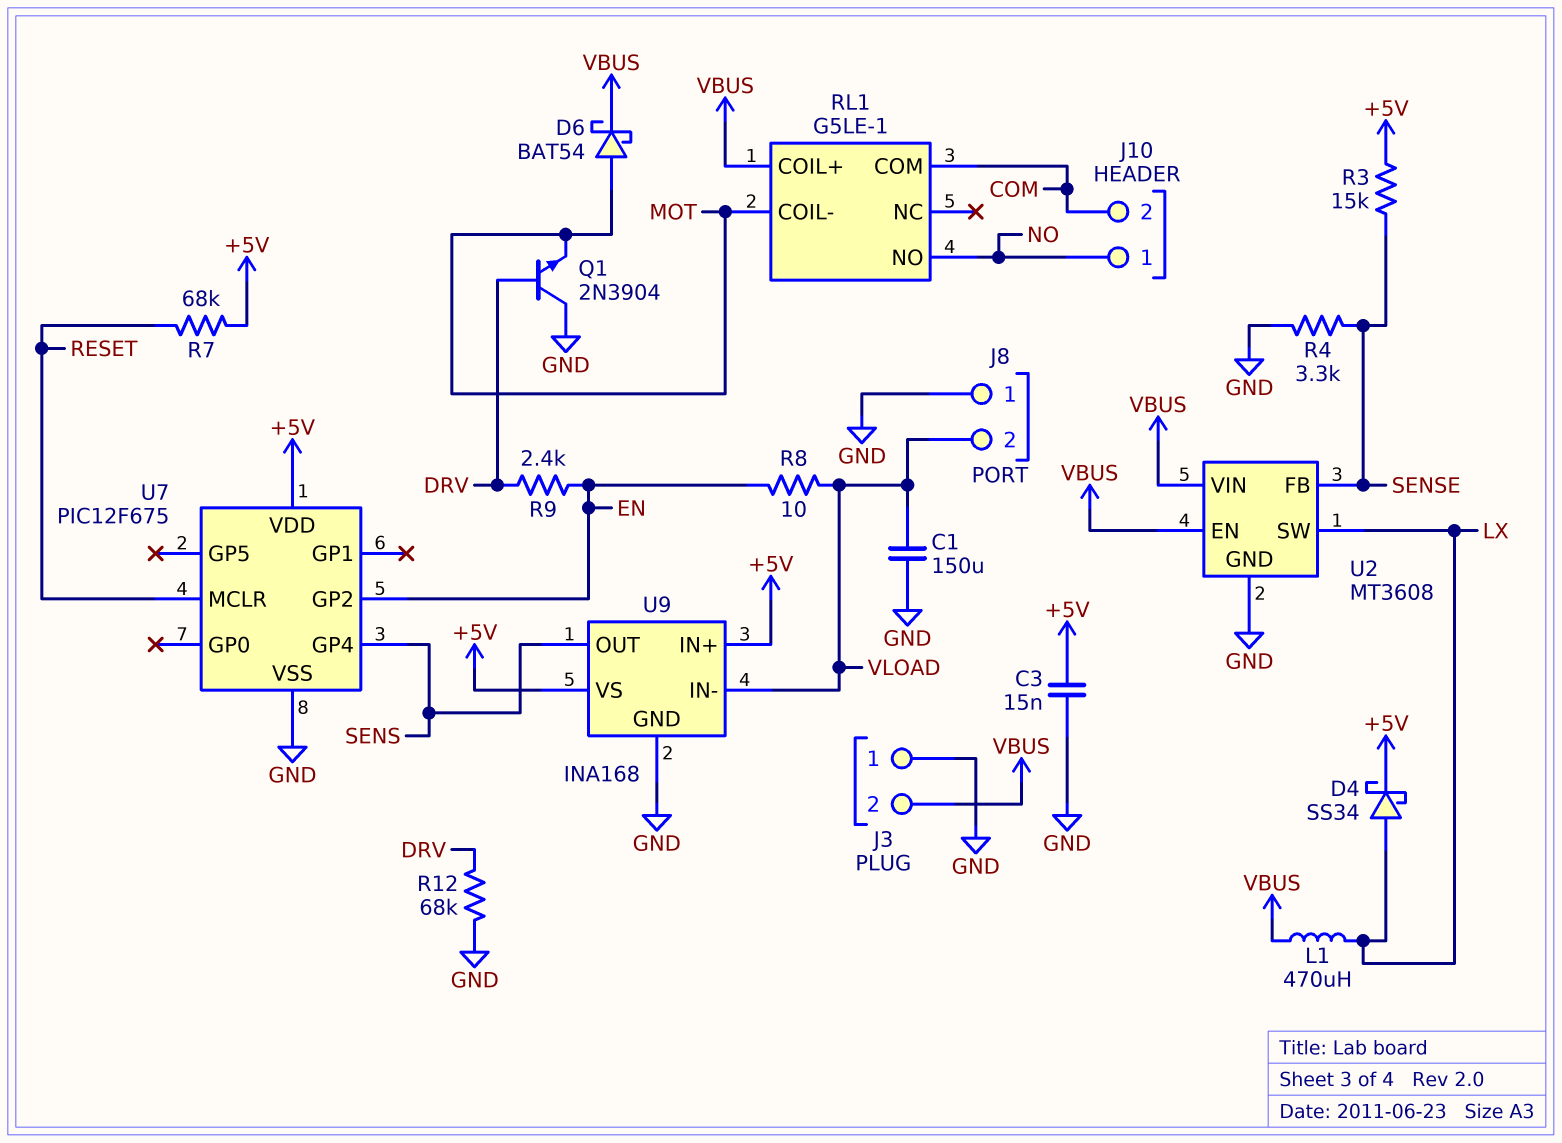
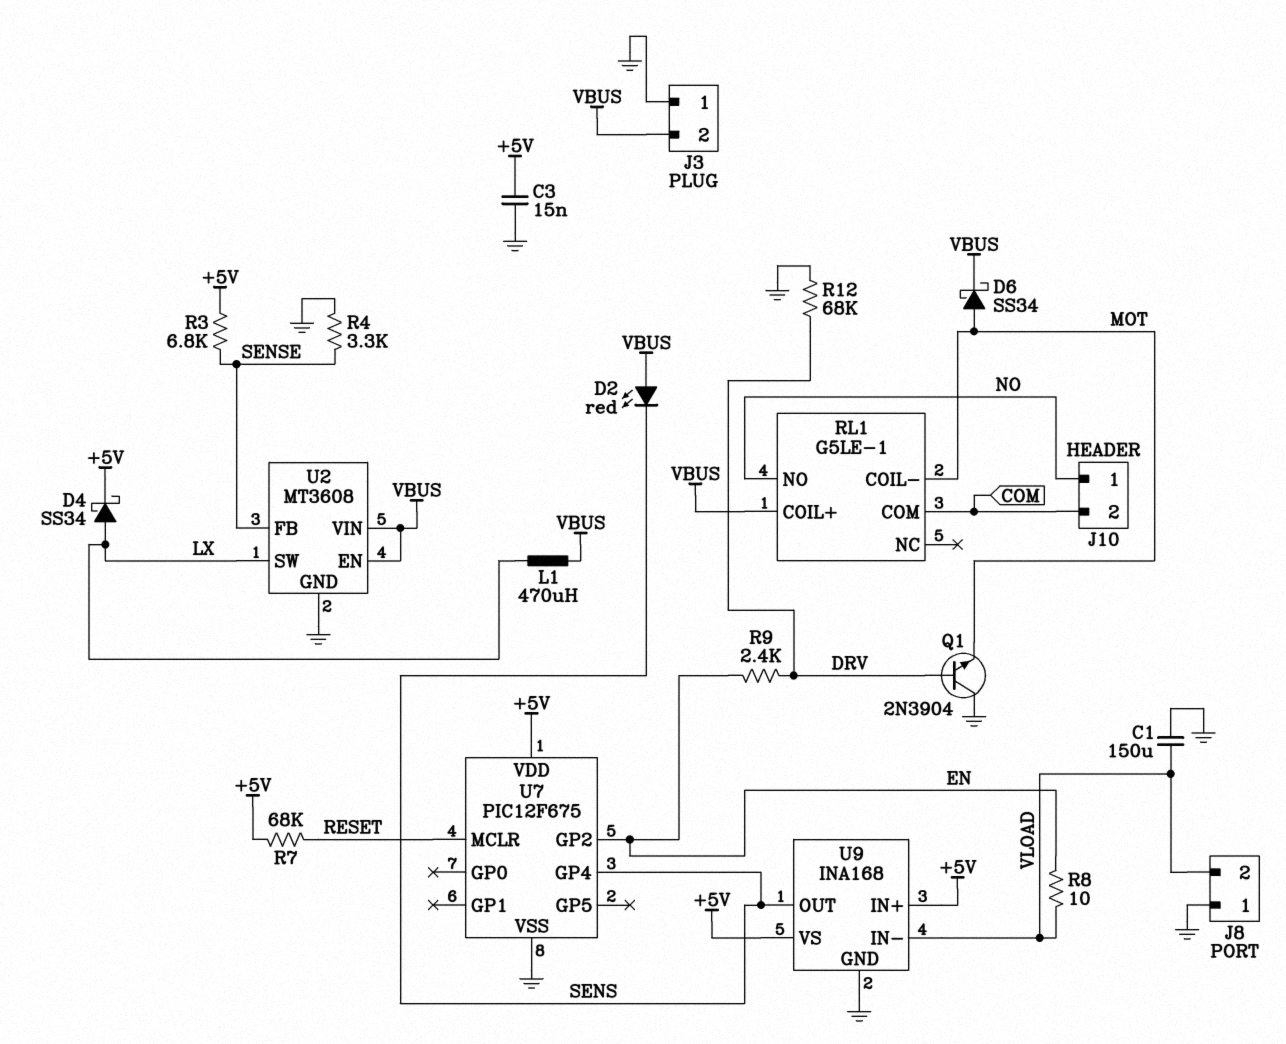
D2: none -> LED red (A VBUS, K SENS)
D6: schottky BAT54 (A MOT, K VBUS) -> schottky SS34 (A MOT, K VBUS)
R3: 15k (+5V, SENSE) -> 6.8k (+5V, SENSE)

